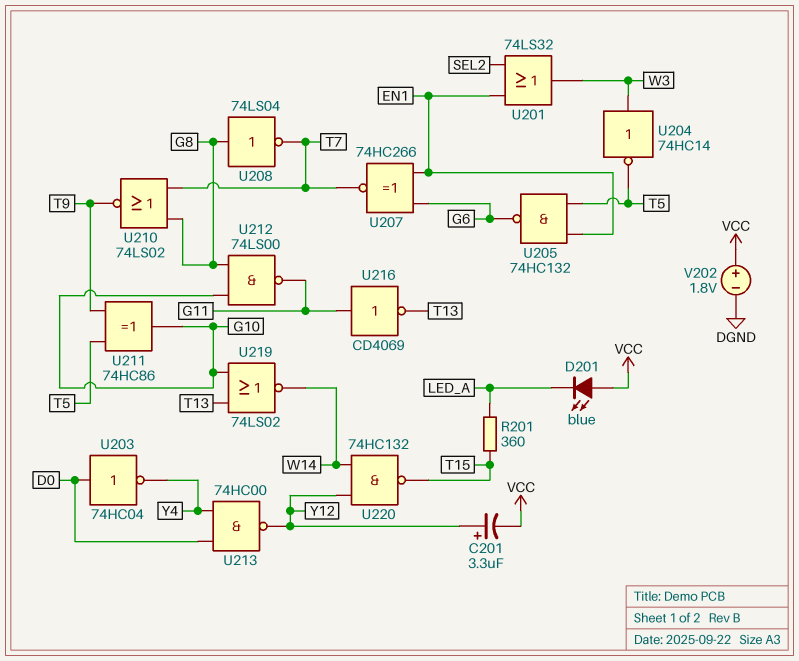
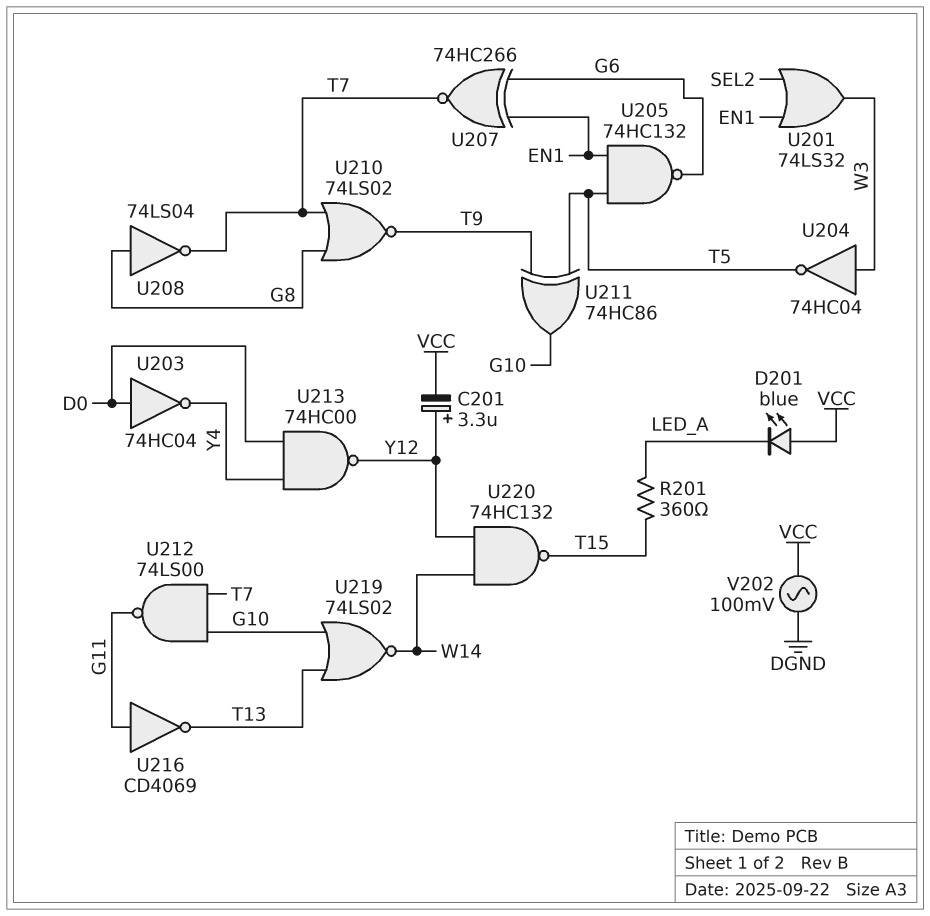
U204: NOT 74HC14 (in W3, out T5) -> NOT 74HC04 (in W3, out T5)
U212: NAND 74LS00 (in G8, in G10, out G11) -> NAND 74LS00 (in G10, in T7, out G11)
V202: 1.8V (plus VCC, minus DGND) -> AC 100mV (DGND, VCC)

